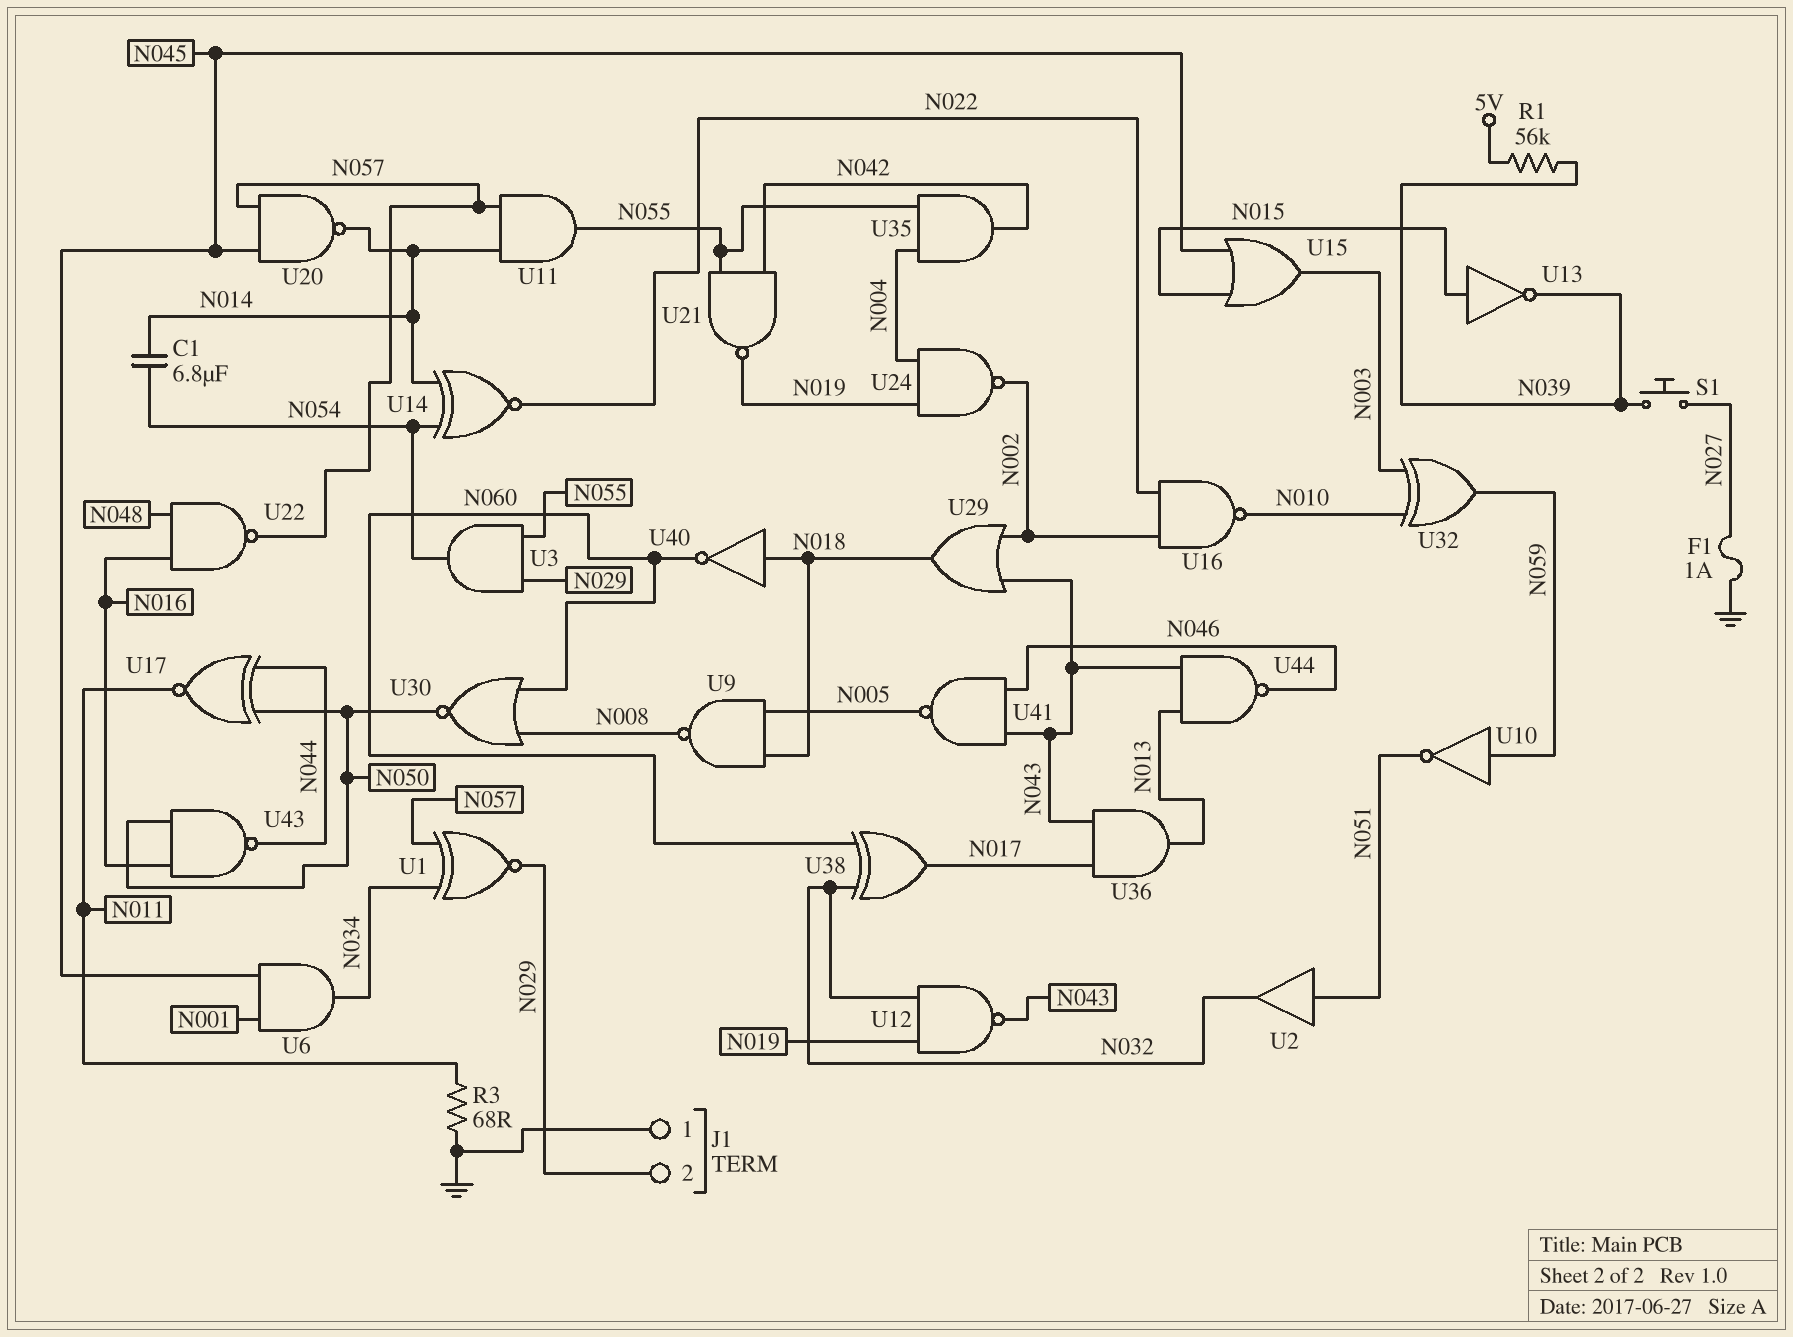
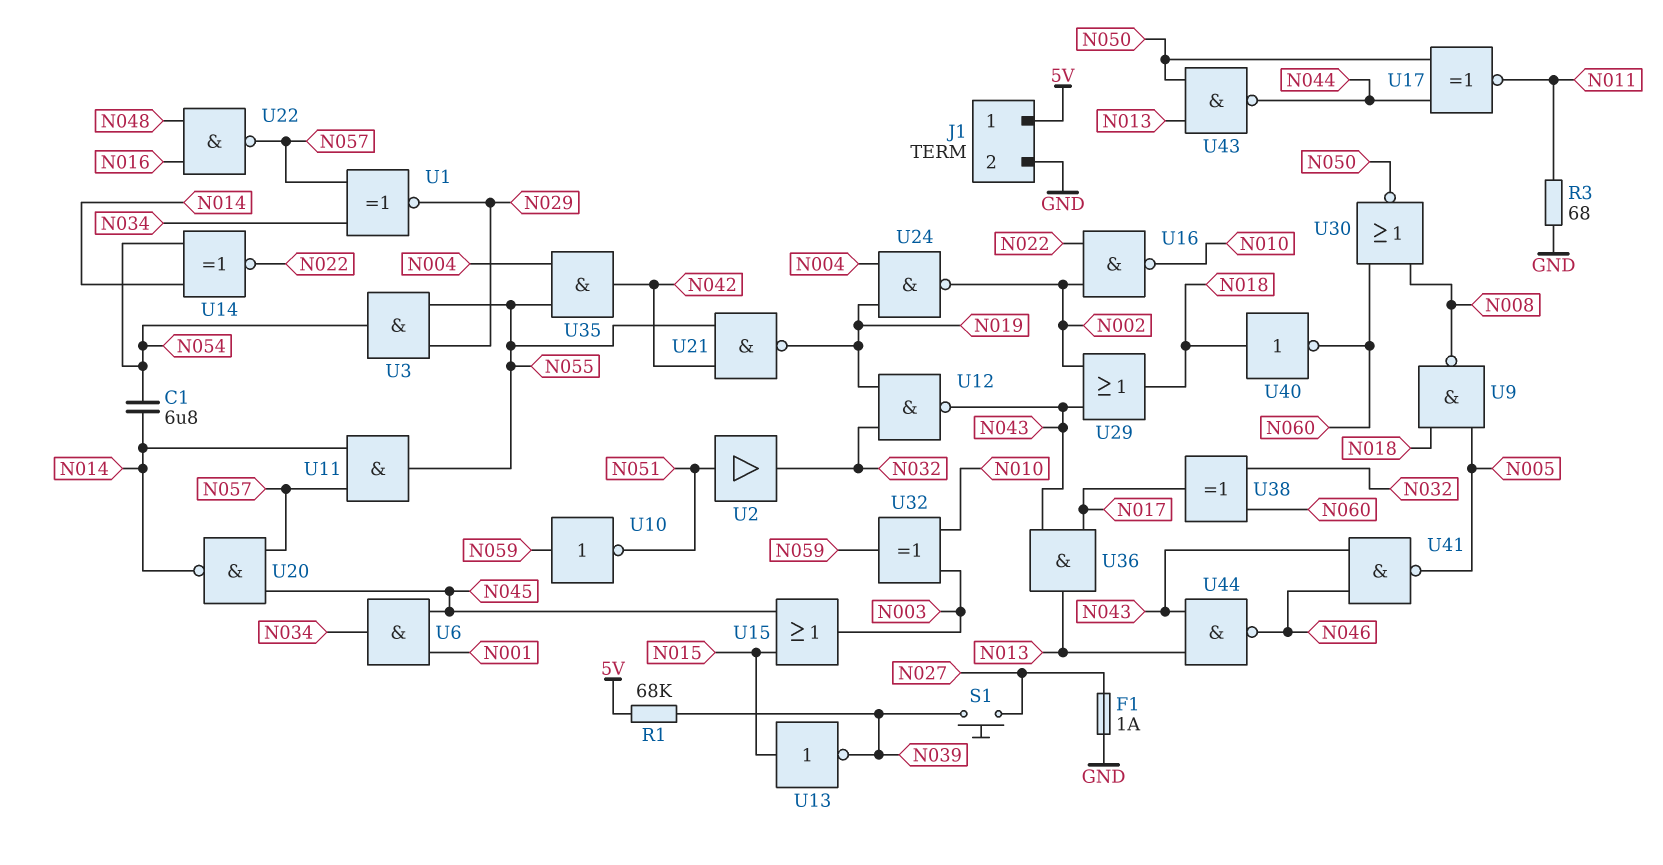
J1 pin 1: GND -> 5V
J1 pin 2: N029 -> GND
R1: 56k (5V, N039) -> 68k (5V, N039)
U43: NAND (in N016, in N050, out N044) -> NAND (in N013, in N050, out N044)

